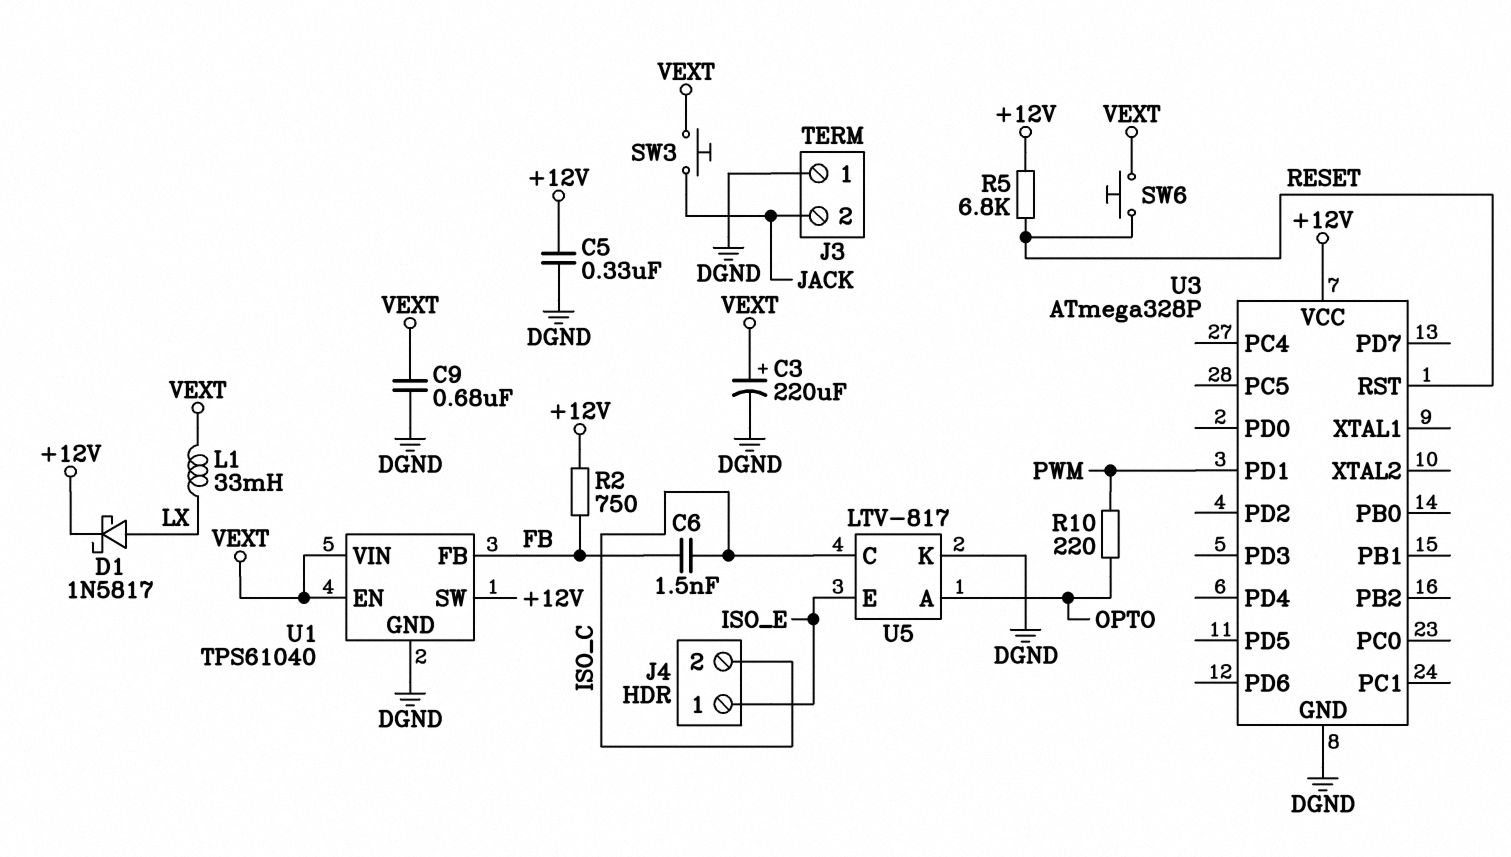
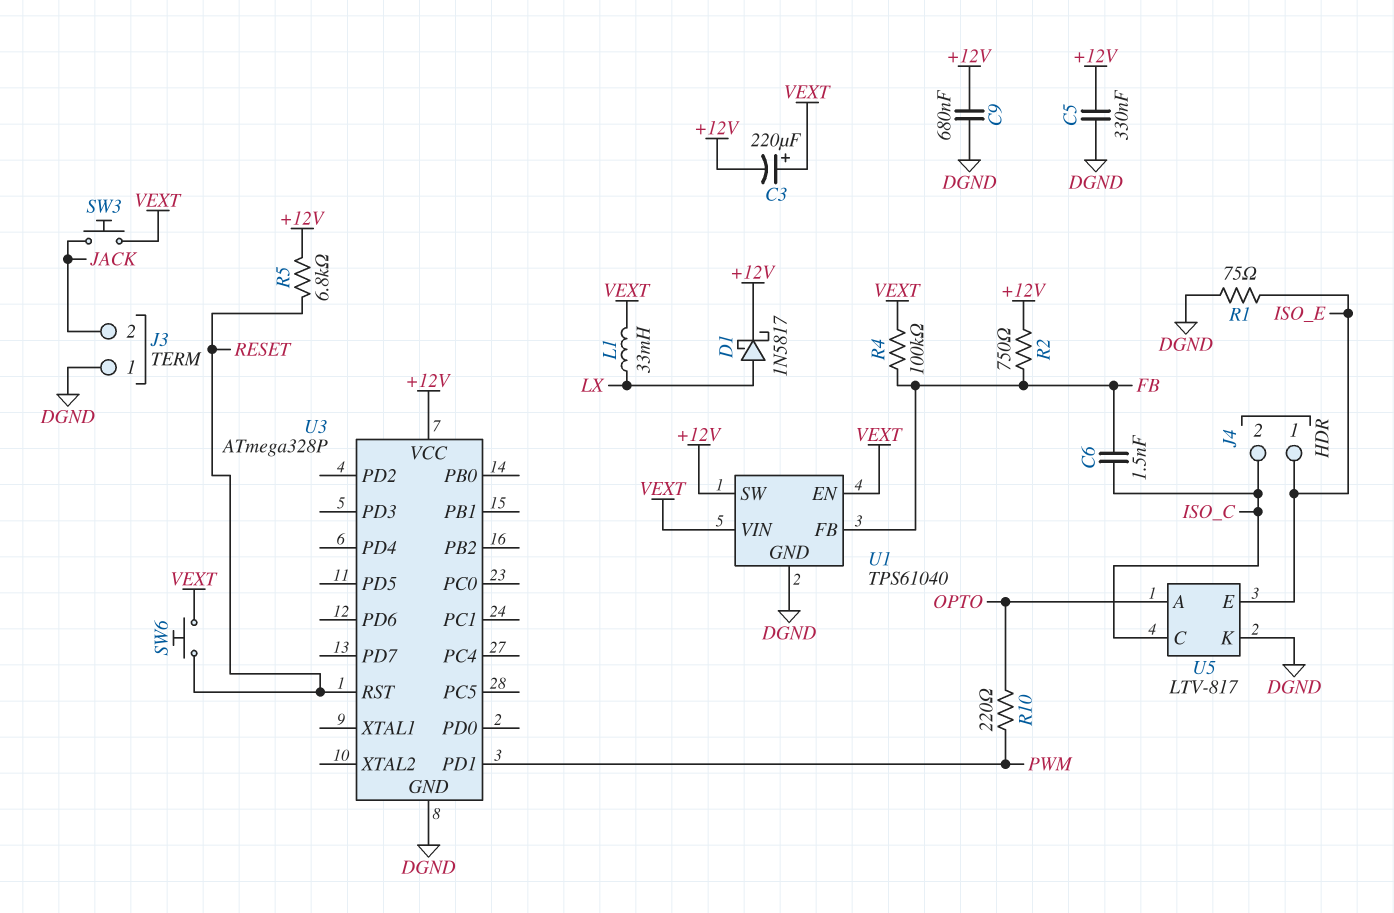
C3: 220uF (plus VEXT, minus DGND) -> 220uF (plus VEXT, minus +12V)
C9: 680nF (DGND, VEXT) -> 680nF (+12V, DGND)
R1: none -> 75 (DGND, ISO_E)
R4: none -> 100k (FB, VEXT)

